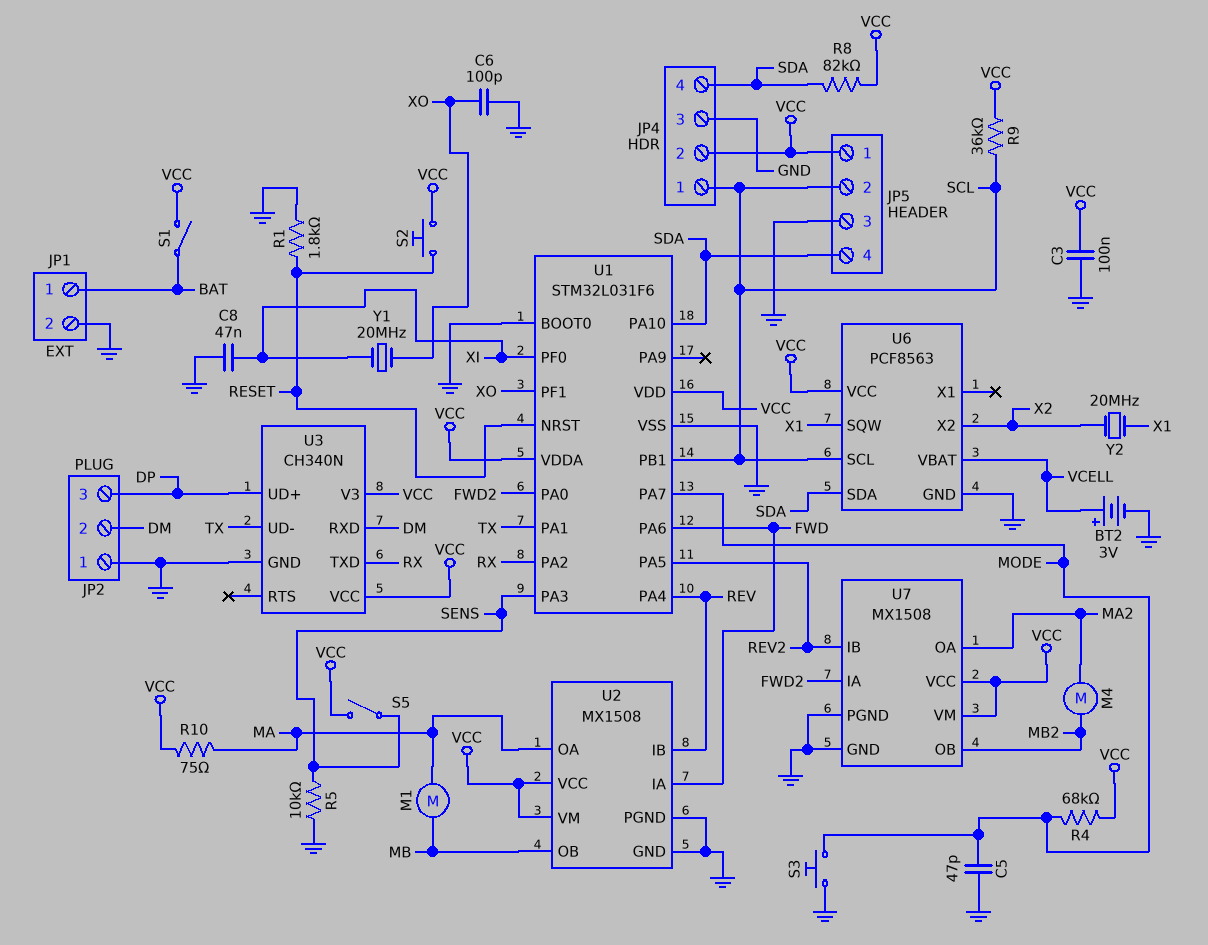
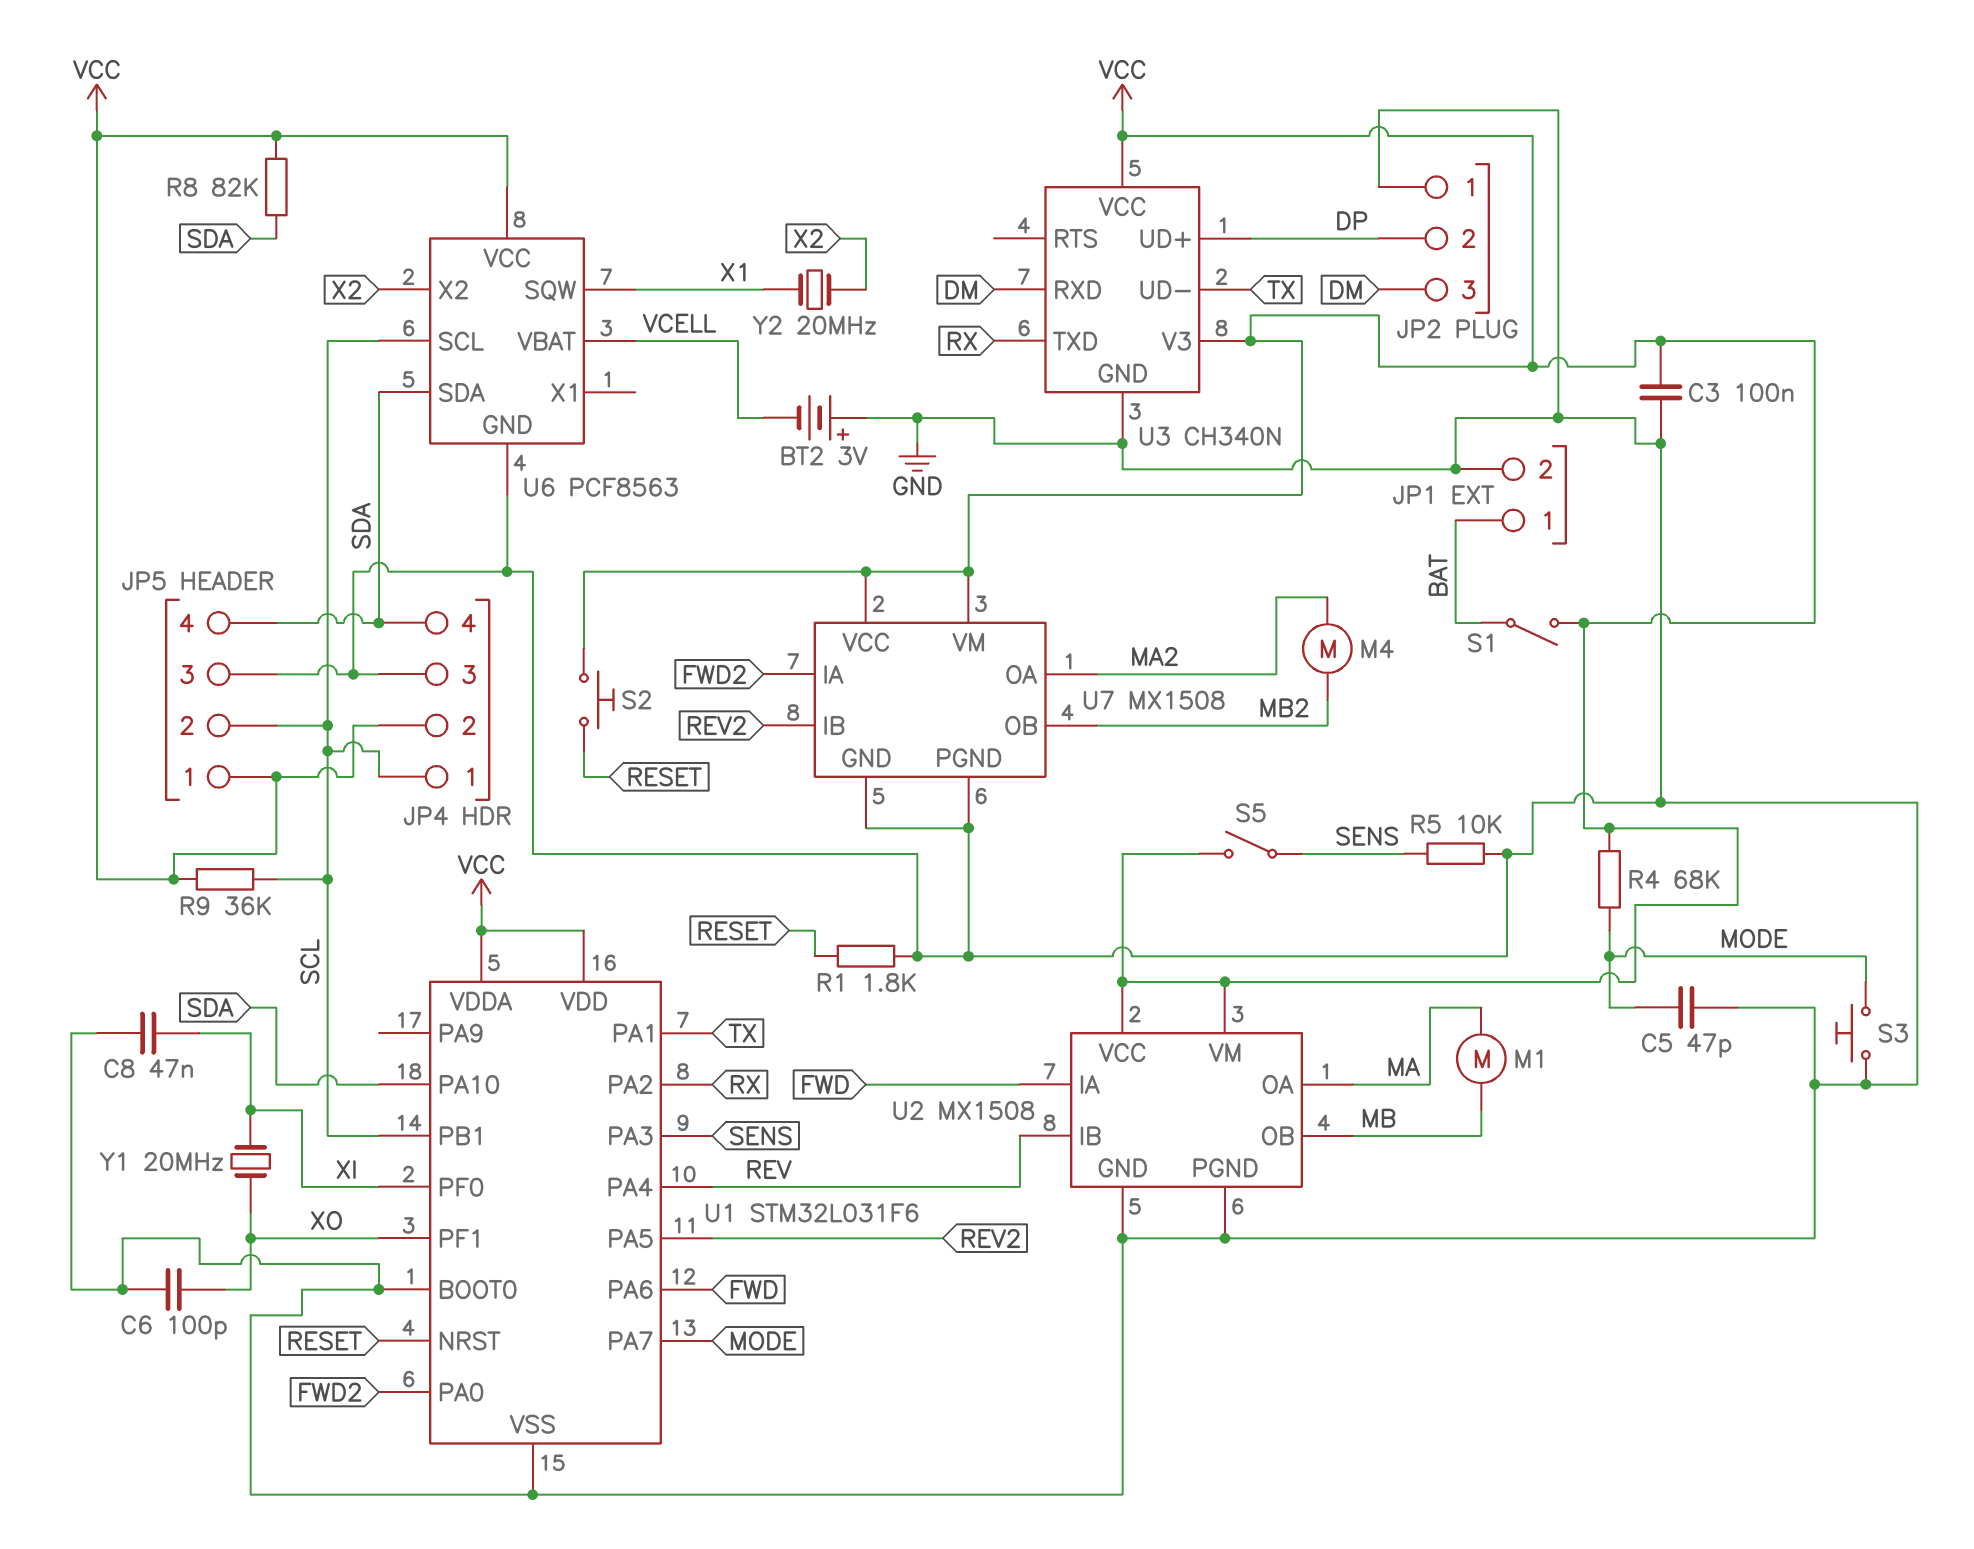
BT2: 3V (plus VCELL, minus GND) -> 3V (plus GND, minus VCELL)
JP2 pin 2: DM -> DP
JP2 pin 3: DP -> DM
R10: 75 (MA, VCC) -> none

